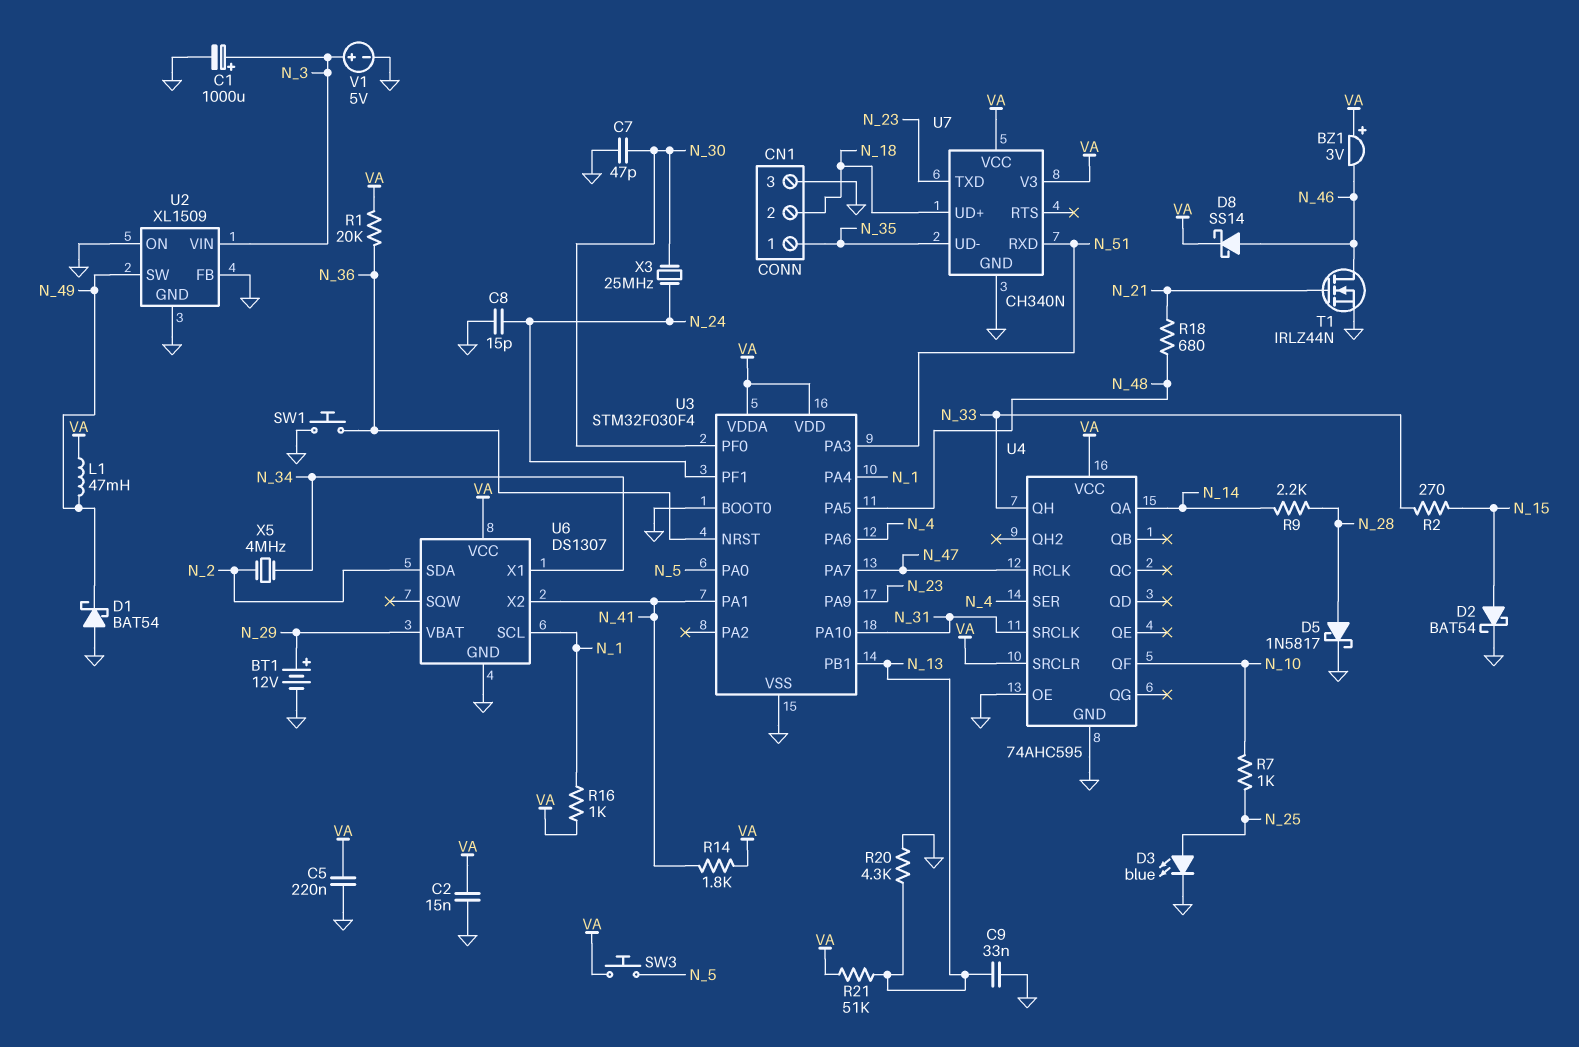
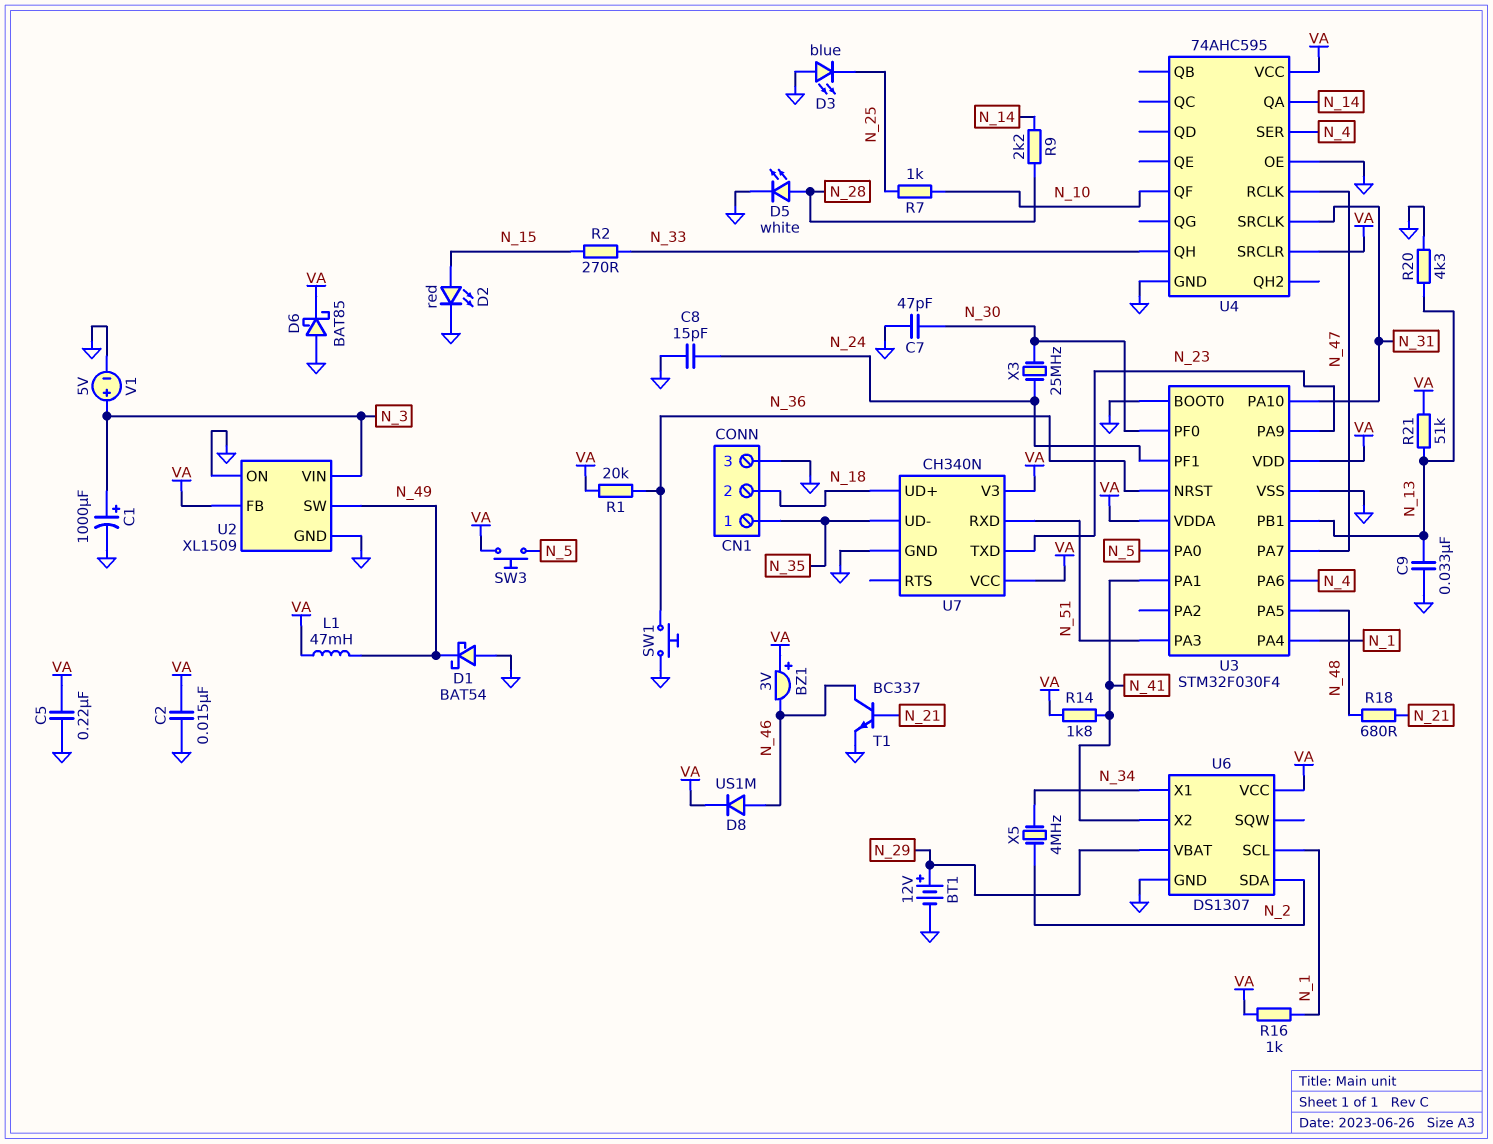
D2: schottky BAT54 (A N_15, K GND) -> LED red (A N_15, K GND)
D3: LED blue (A N_25, K GND) -> LED blue (A GND, K N_25)
D5: schottky 1N5817 (A N_28, K GND) -> LED white (A N_28, K GND)
D6: none -> schottky BAT85 (A GND, K VA)
D8: schottky SS14 (A N_46, K VA) -> diode US1M (A N_46, K VA)
T1: NMOS IRLZ44N (G N_21, D N_46, S GND) -> NPN BC337 (B N_21, C N_46, E GND)
U2 pin FB: GND -> VA

